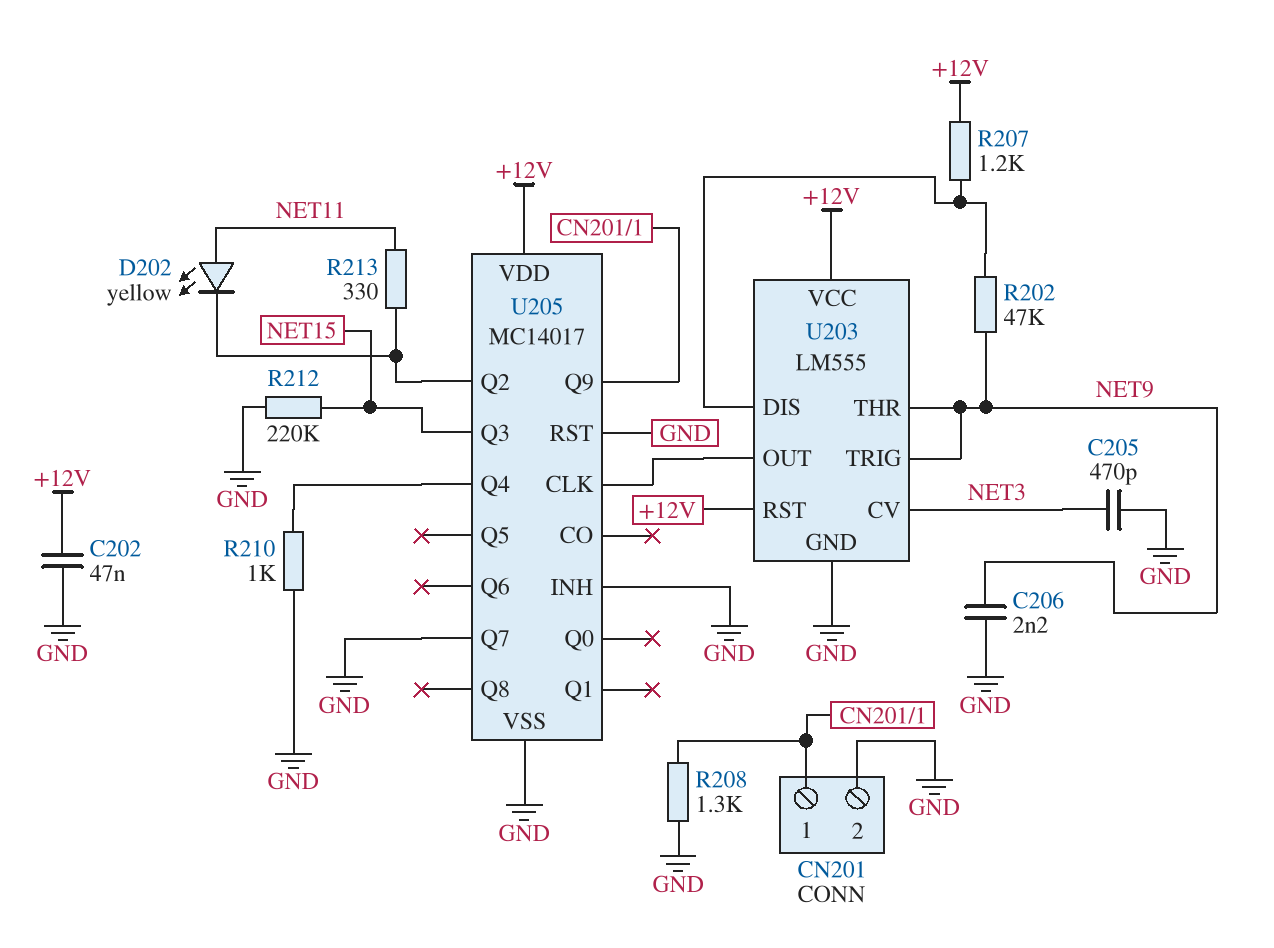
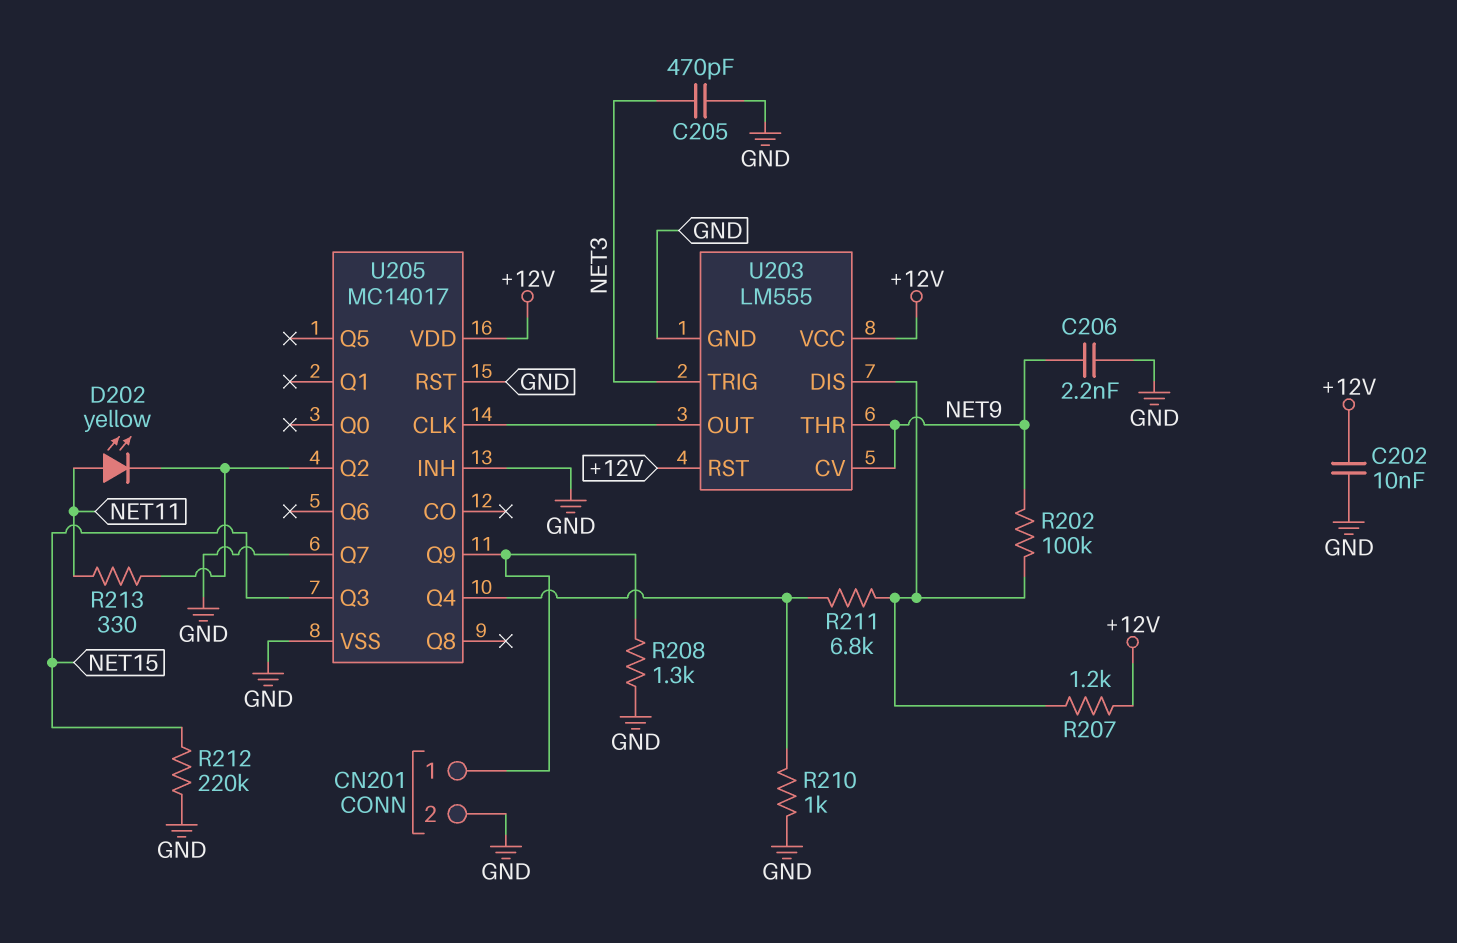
C202: 47nF (+12V, GND) -> 10nF (+12V, GND)
R202: 47k (NET9, U203/DIS) -> 100k (NET9, U203/DIS)
R211: none -> 6.8k (U203/DIS, U205/Q4)
U203 pin CV: NET3 -> NET9
U203 pin TRIG: NET9 -> NET3

